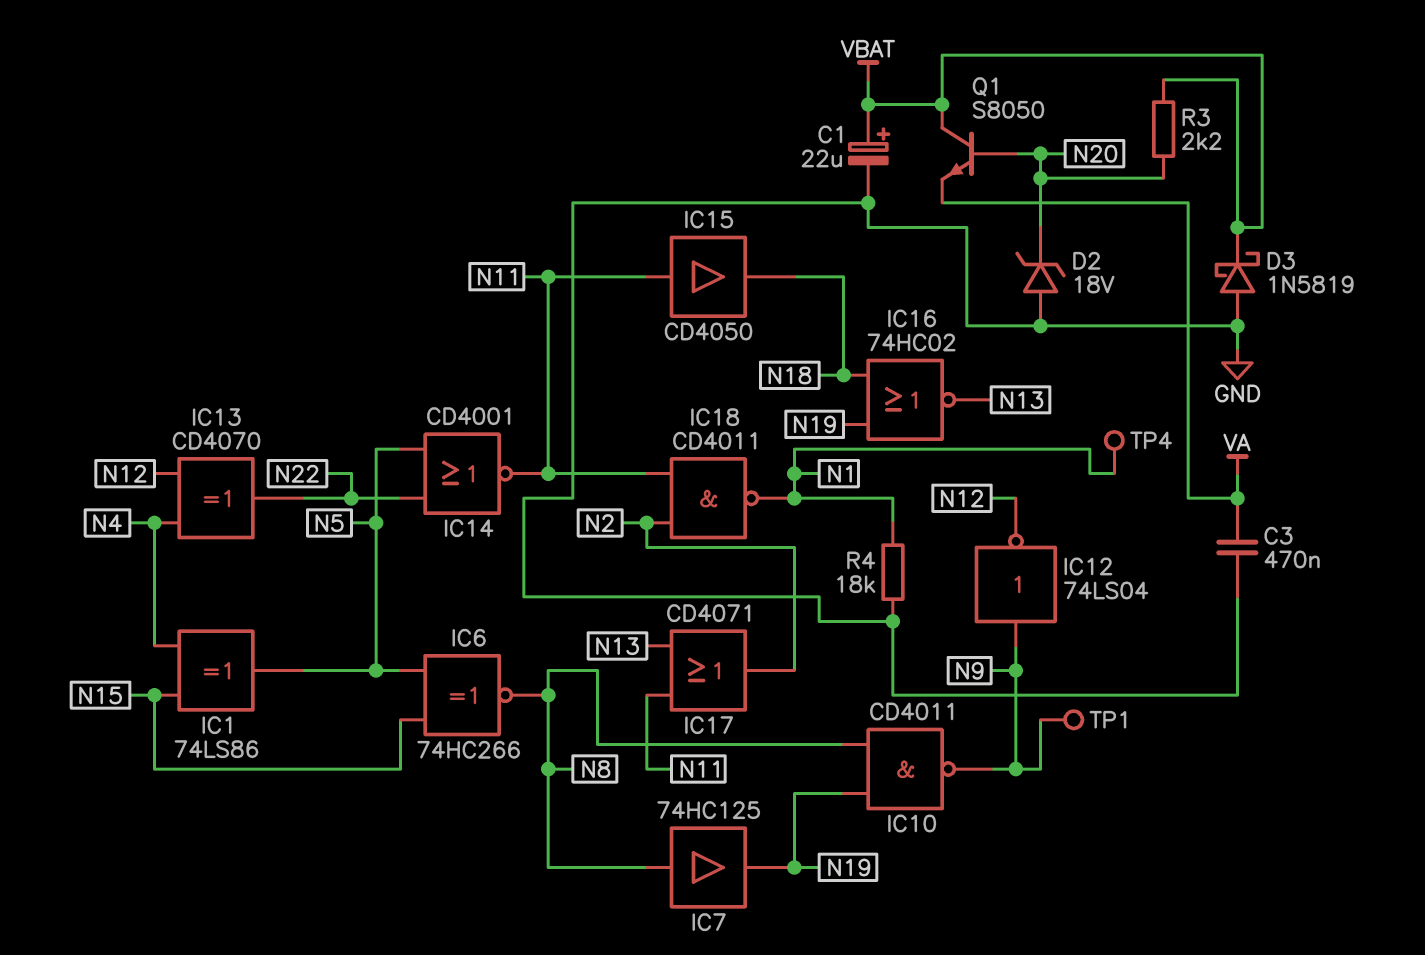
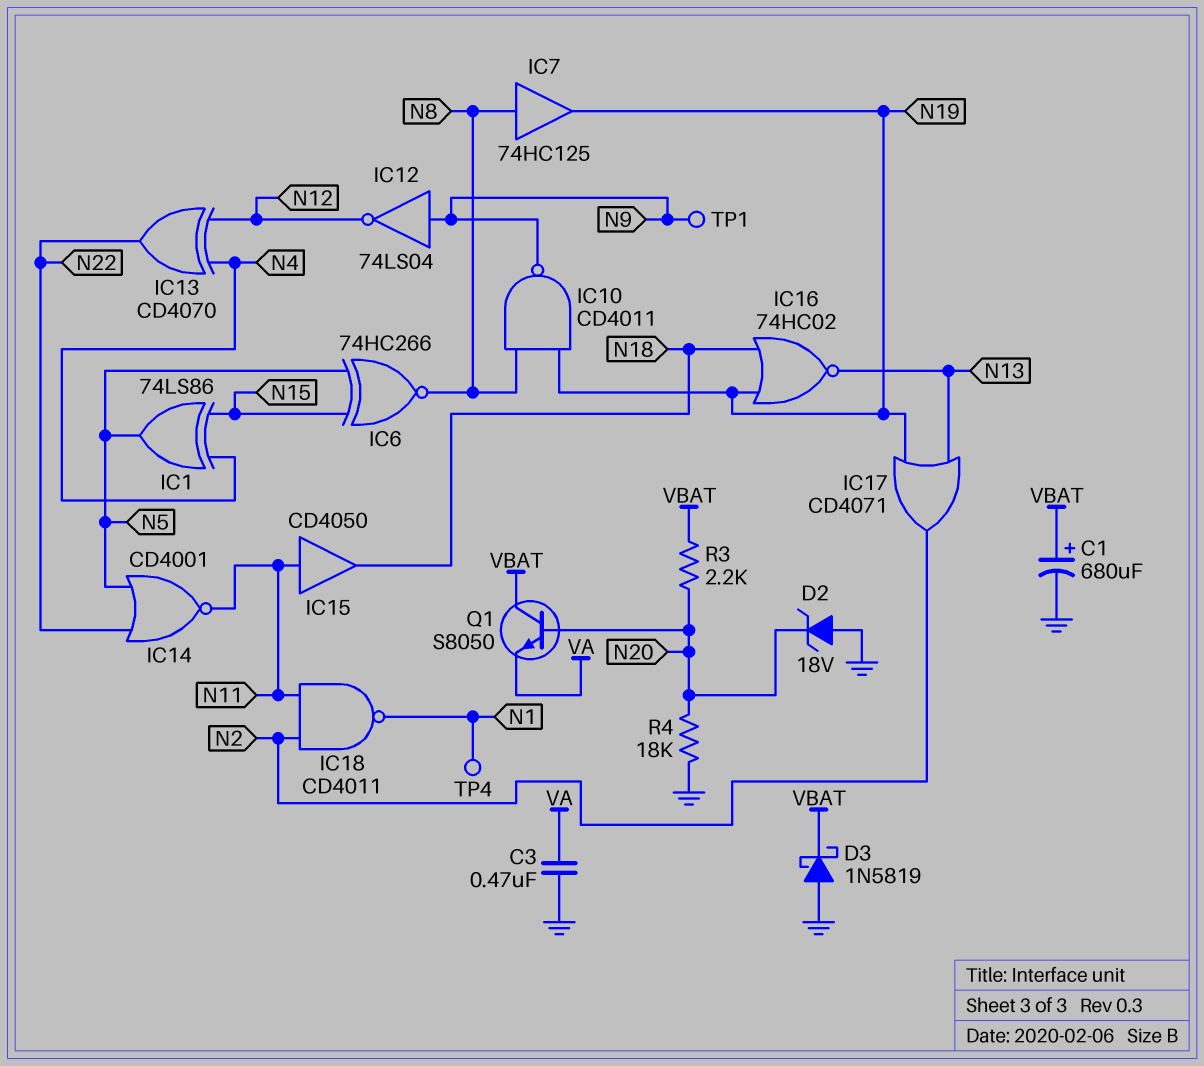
C1: 22uF (plus VBAT, minus GND) -> 680uF (plus VBAT, minus GND)
IC17: OR CD4071 (in N11, in N13, out N2) -> OR CD4071 (in N13, in N19, out N2)
R4: 18k (GND, N1) -> 18k (GND, N20)

